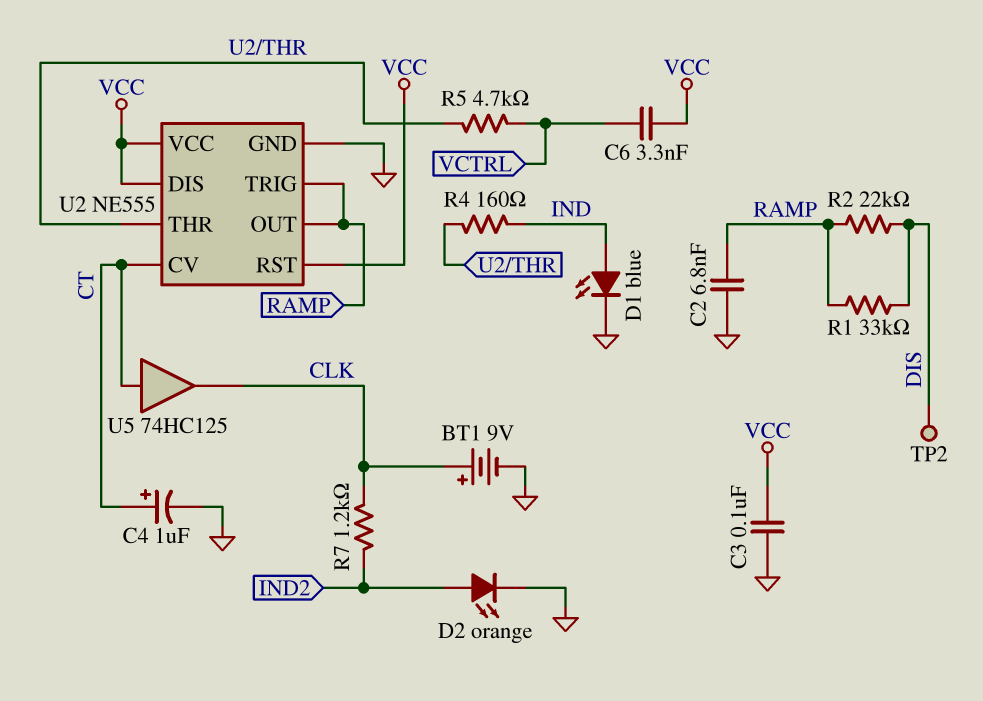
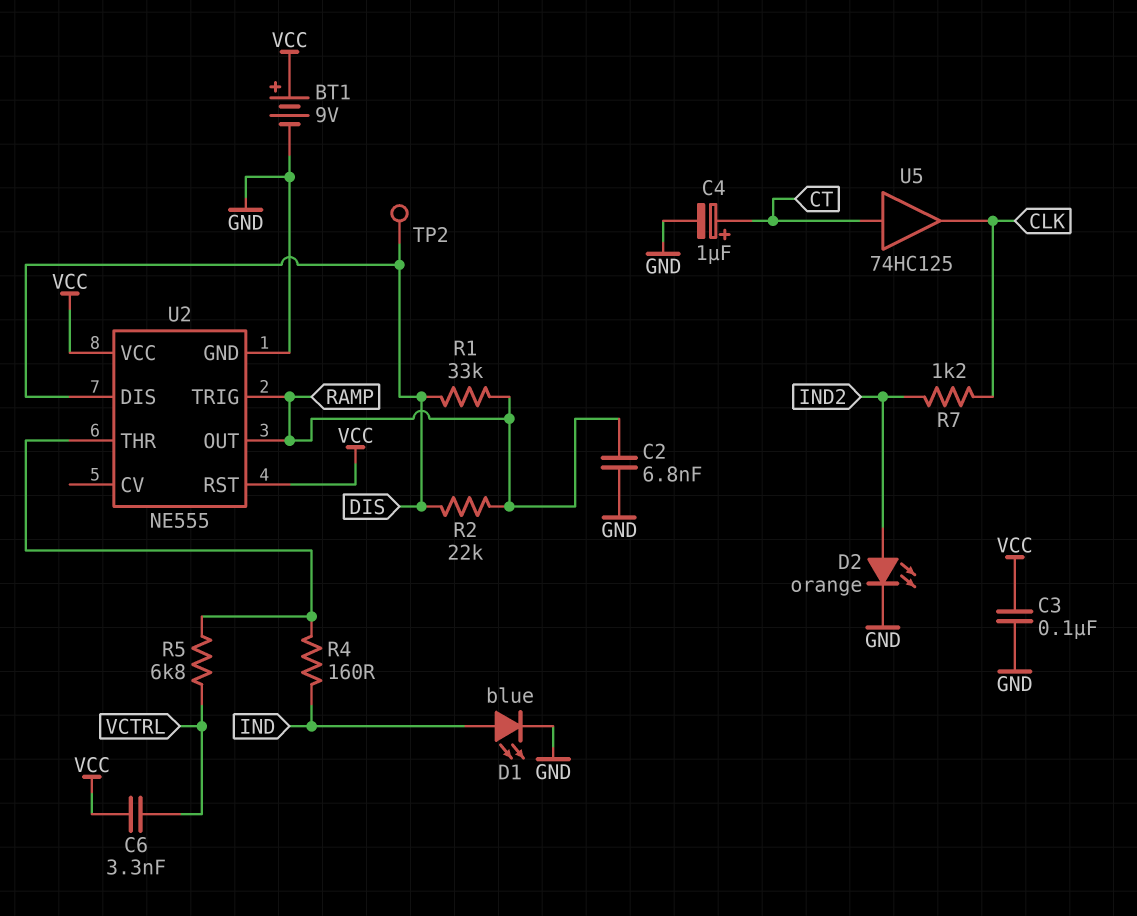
BT1: 9V (plus CLK, minus GND) -> 9V (plus VCC, minus GND)
R5: 4.7k (U2/THR, VCTRL) -> 6.8k (U2/THR, VCTRL)
U2 pin CV: CT -> none
U2 pin DIS: VCC -> DIS

